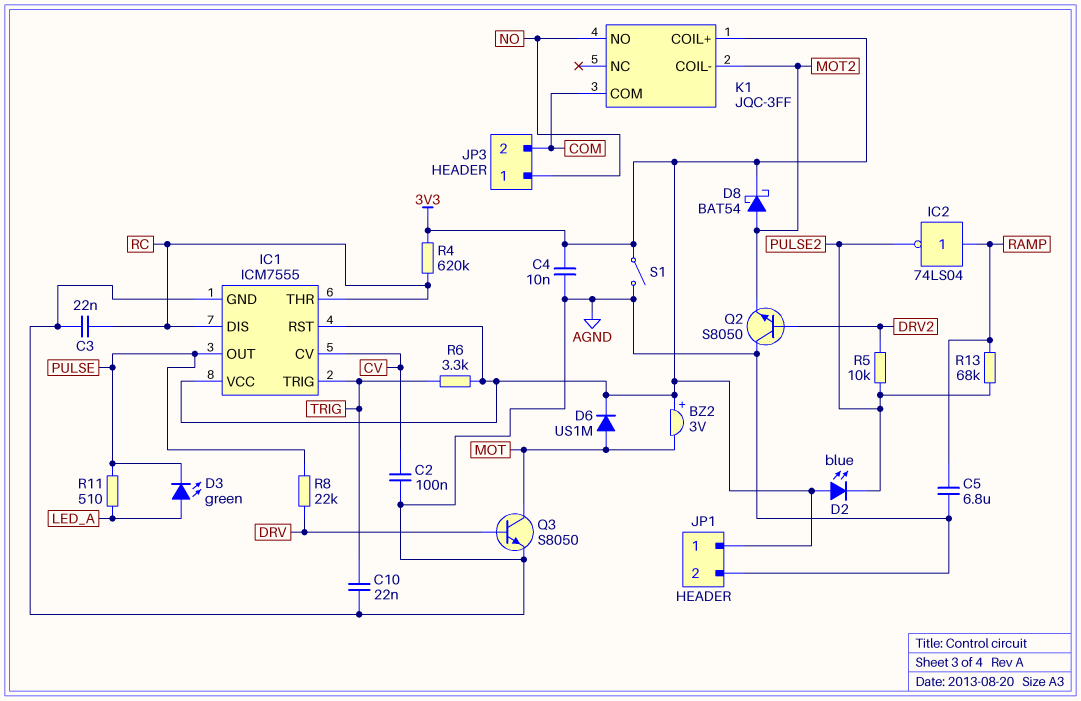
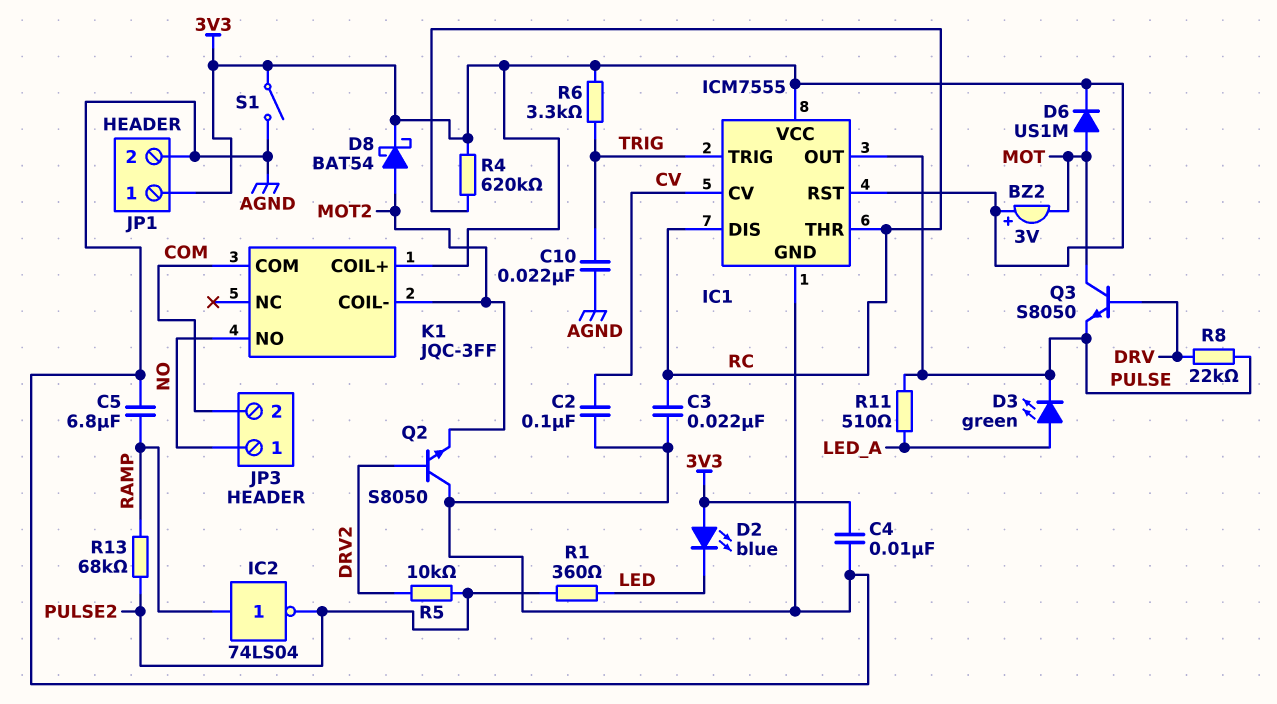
D2: LED blue (A 3V3, K PULSE2) -> LED blue (A 3V3, K LED)
Q3: NPN S8050 (B DRV, C MOT, E AGND) -> NPN S8050 (B DRV, C MOT, E PULSE)
R1: none -> 360 (LED, PULSE2)

